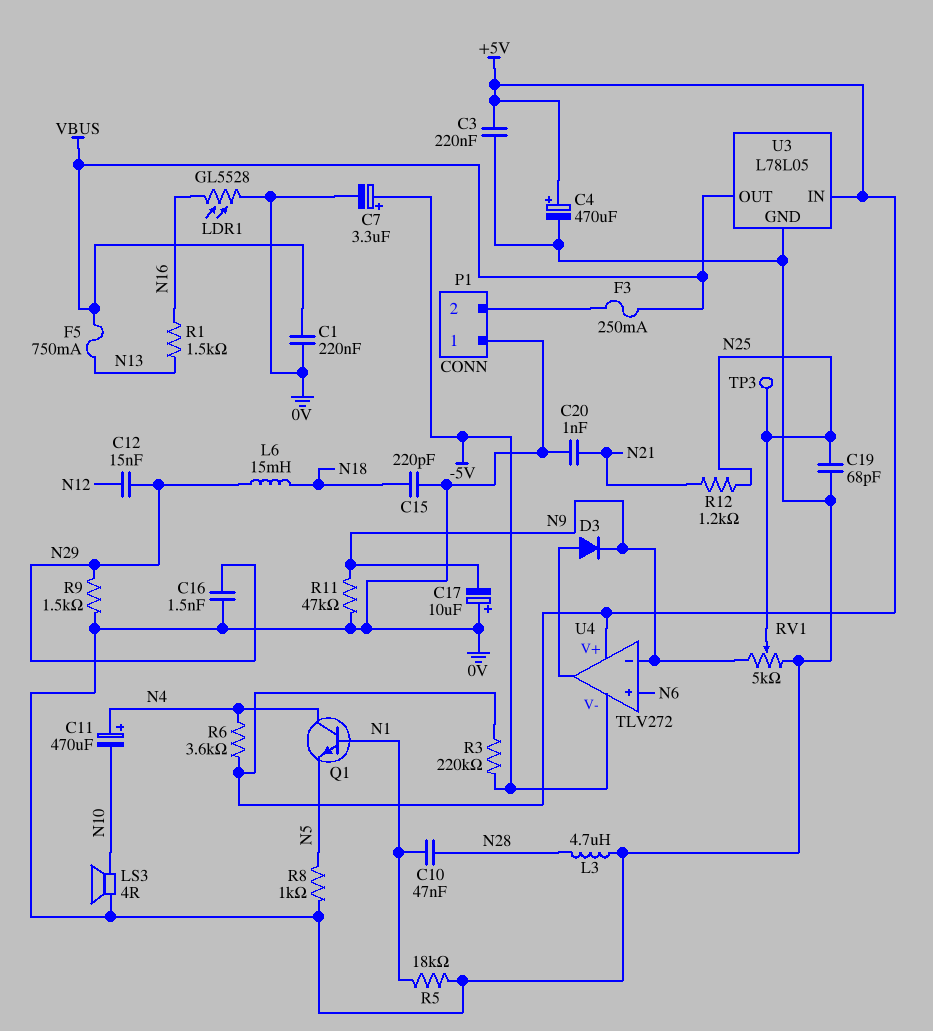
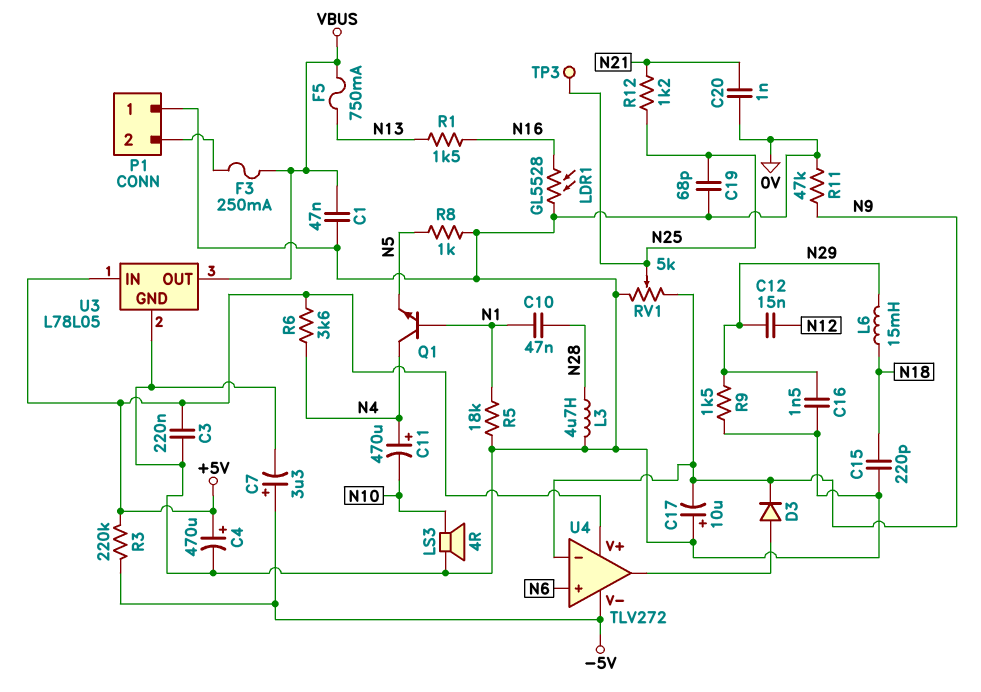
C1: 220nF (0V, VBUS) -> 47nF (0V, VBUS)

